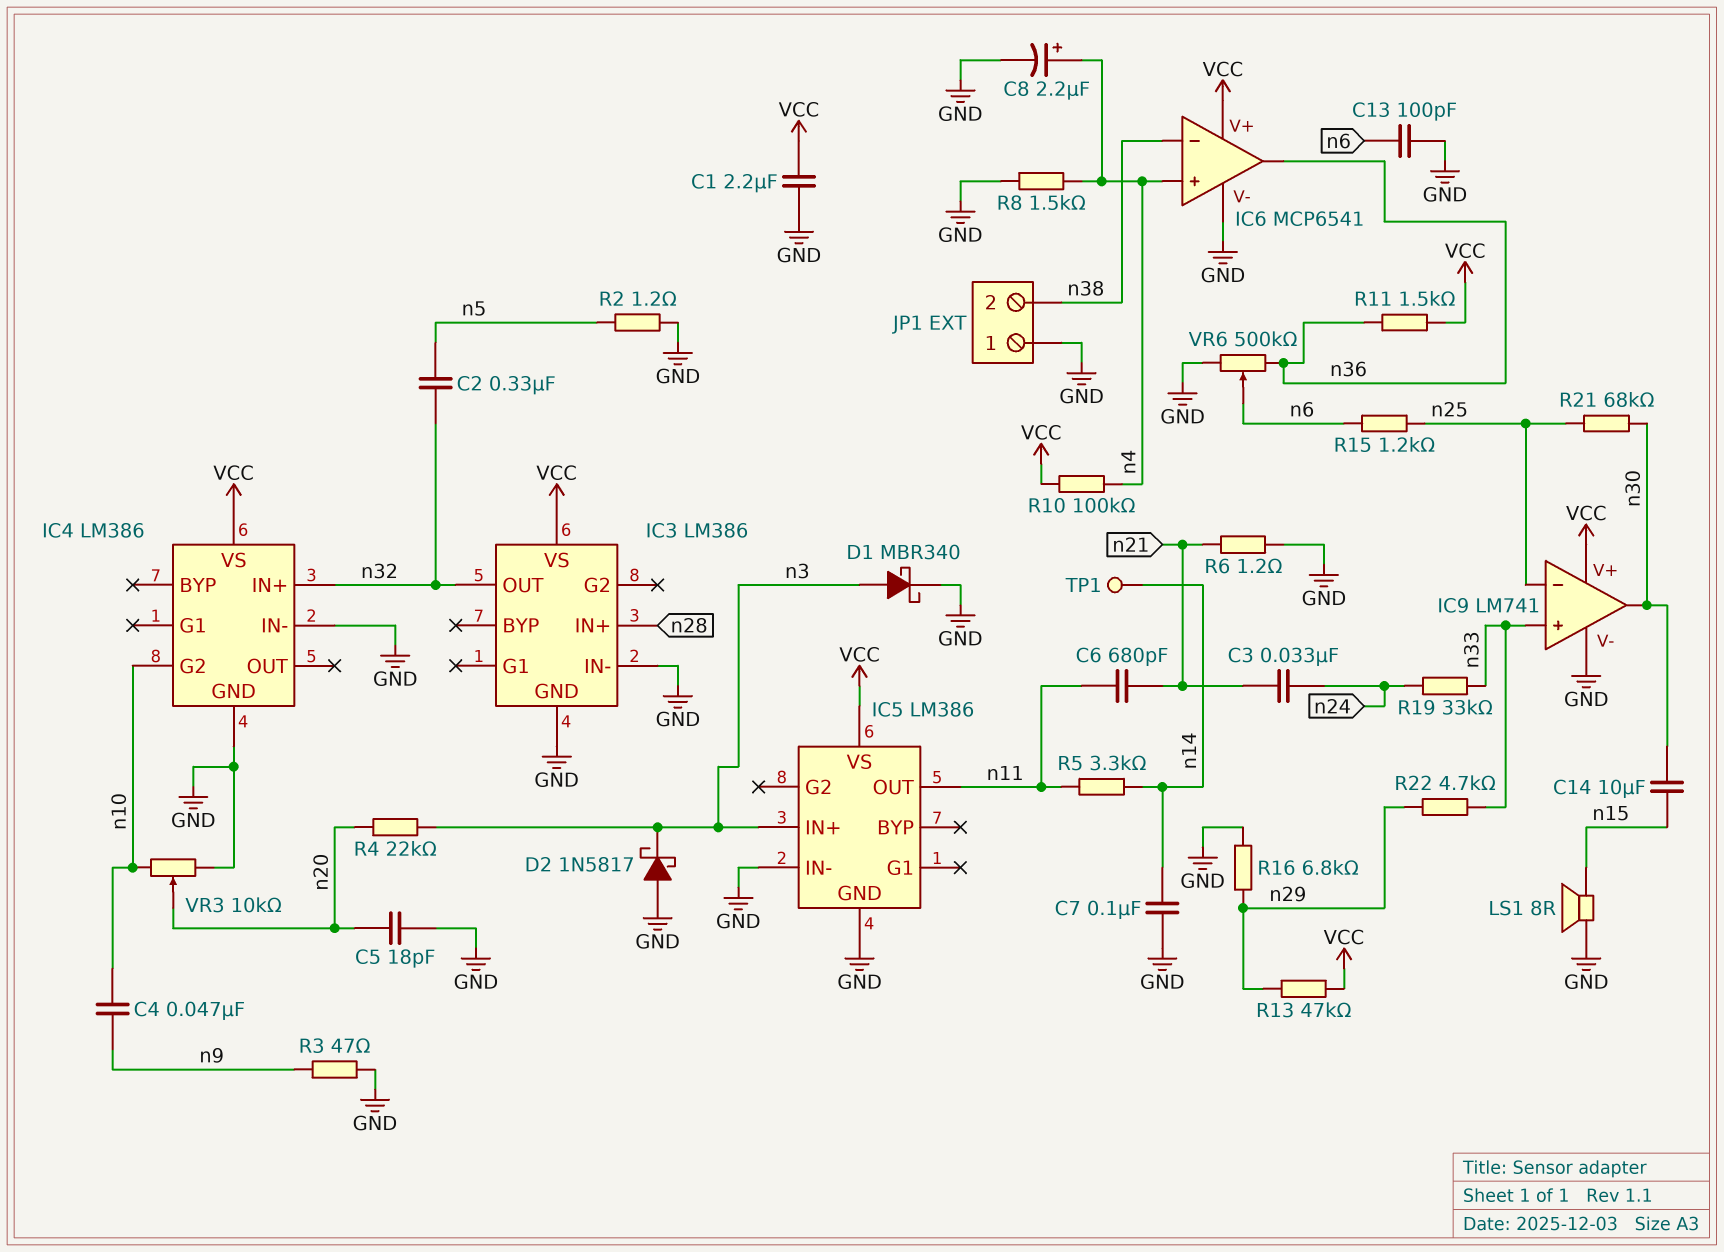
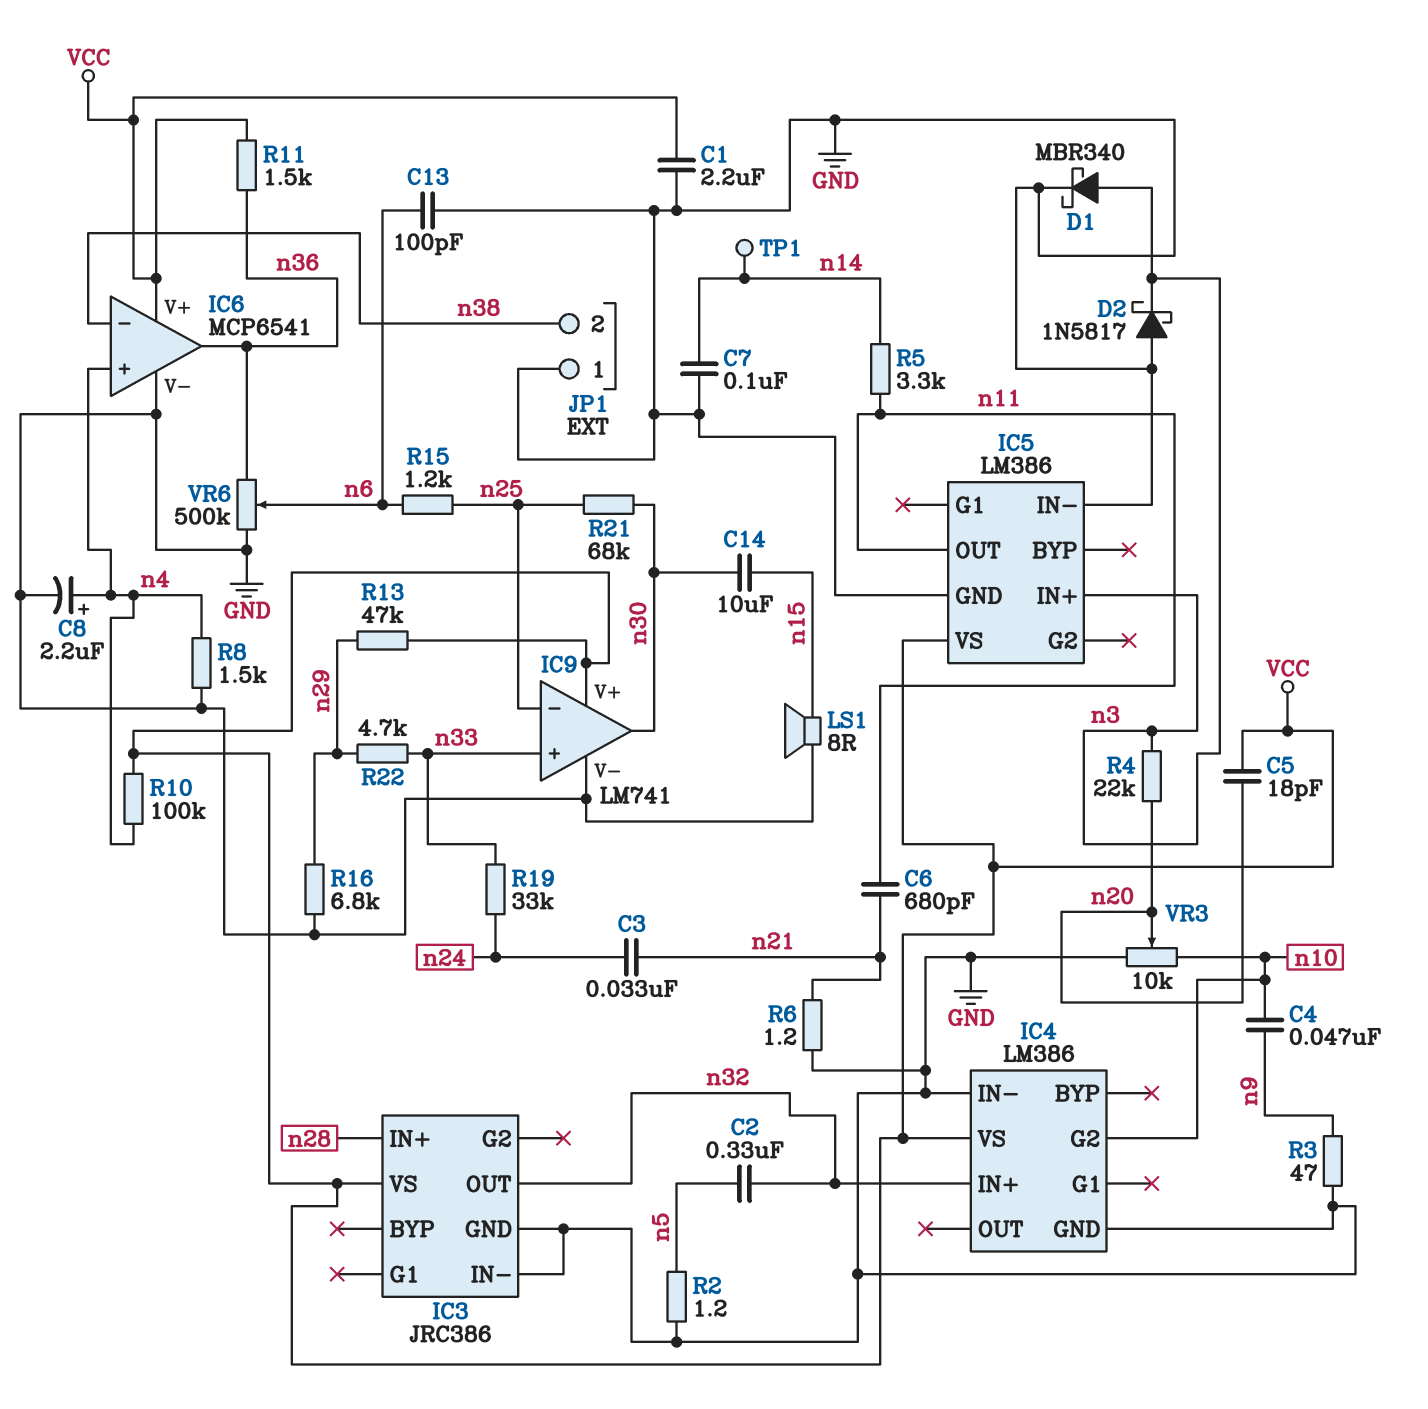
C5: 18pF (GND, n20) -> 18pF (VCC, n20)
IC3: LM386 -> JRC386

